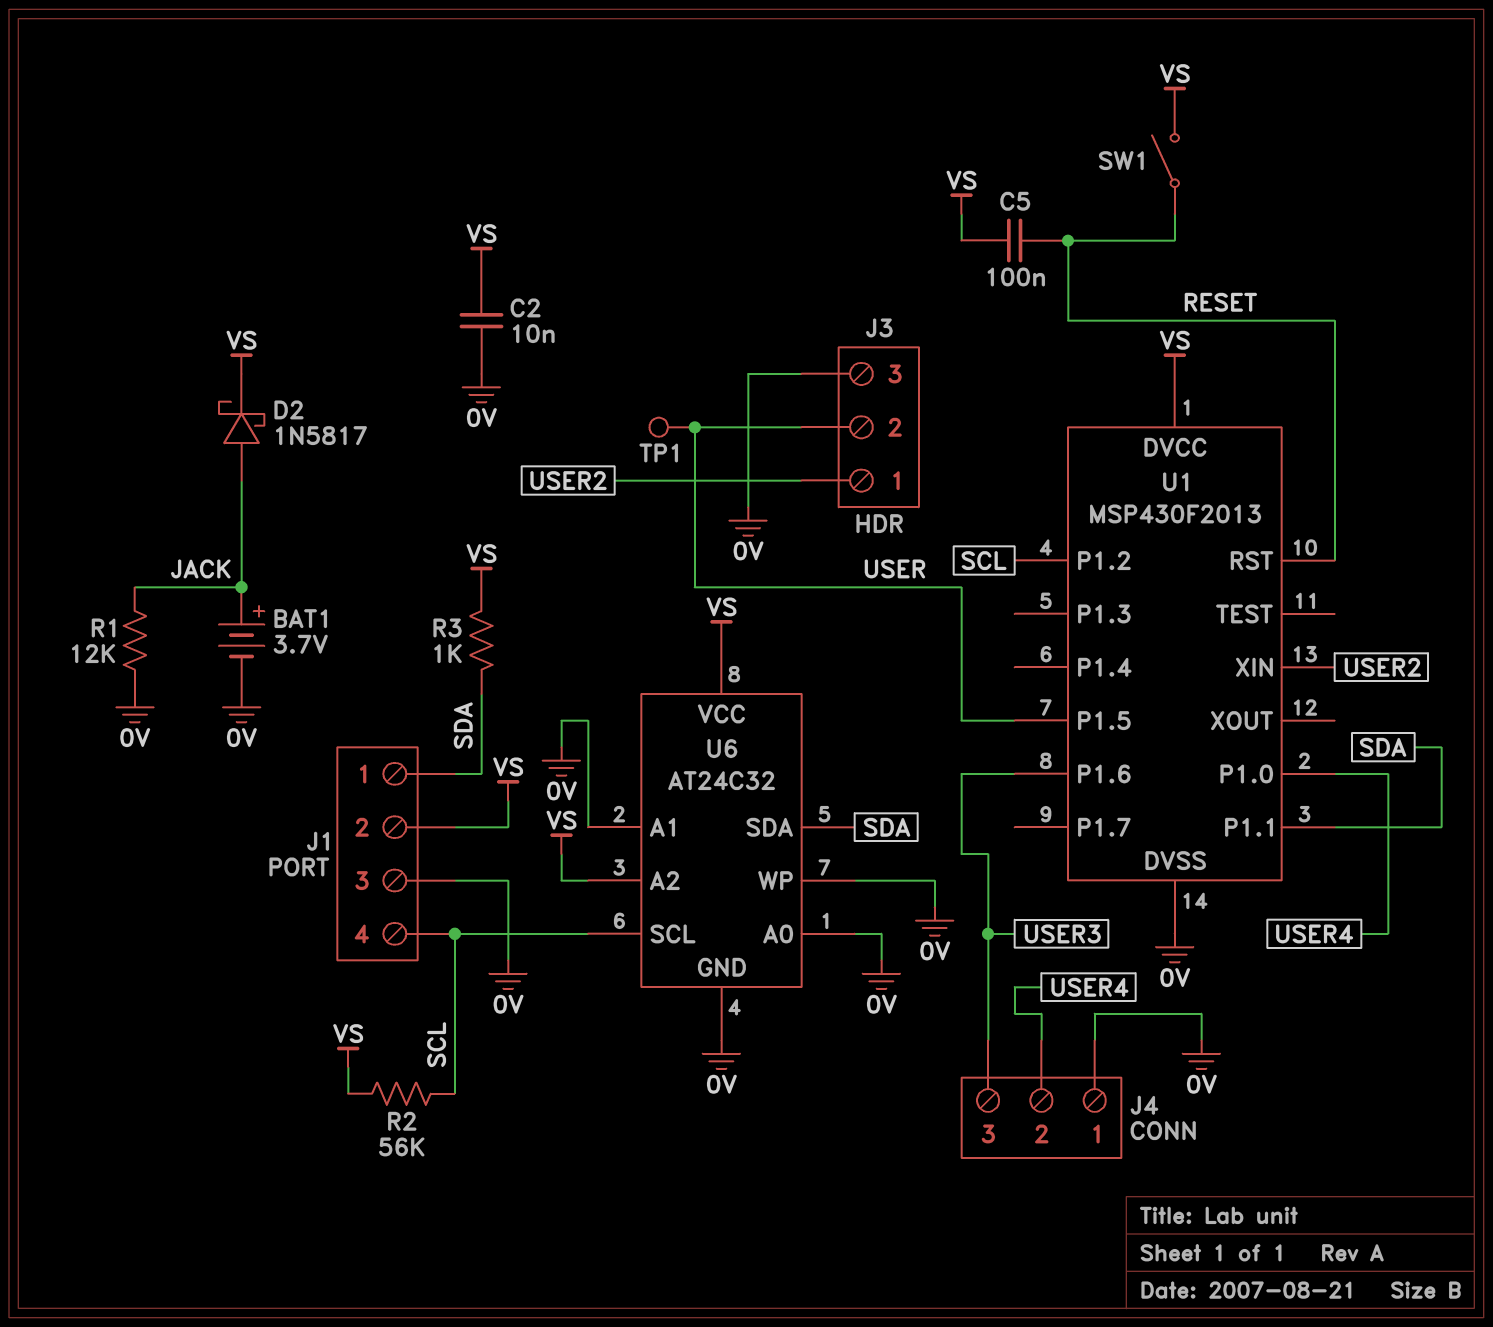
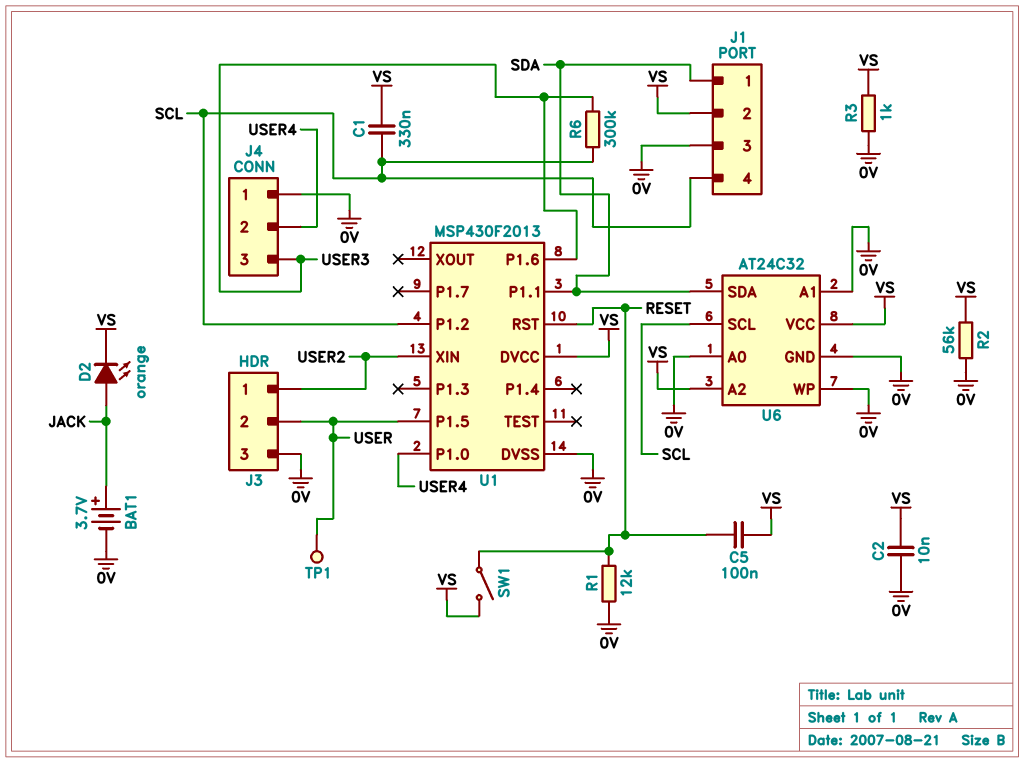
C1: none -> 330nF (SCL, VS)
D2: schottky 1N5817 (A JACK, K VS) -> LED orange (A JACK, K VS)
R1: 12k (0V, JACK) -> 12k (0V, RESET)
R2: 56k (SCL, VS) -> 56k (0V, VS)
R3: 1k (SDA, VS) -> 1k (0V, VS)
R6: none -> 300k (SCL, USER3)

